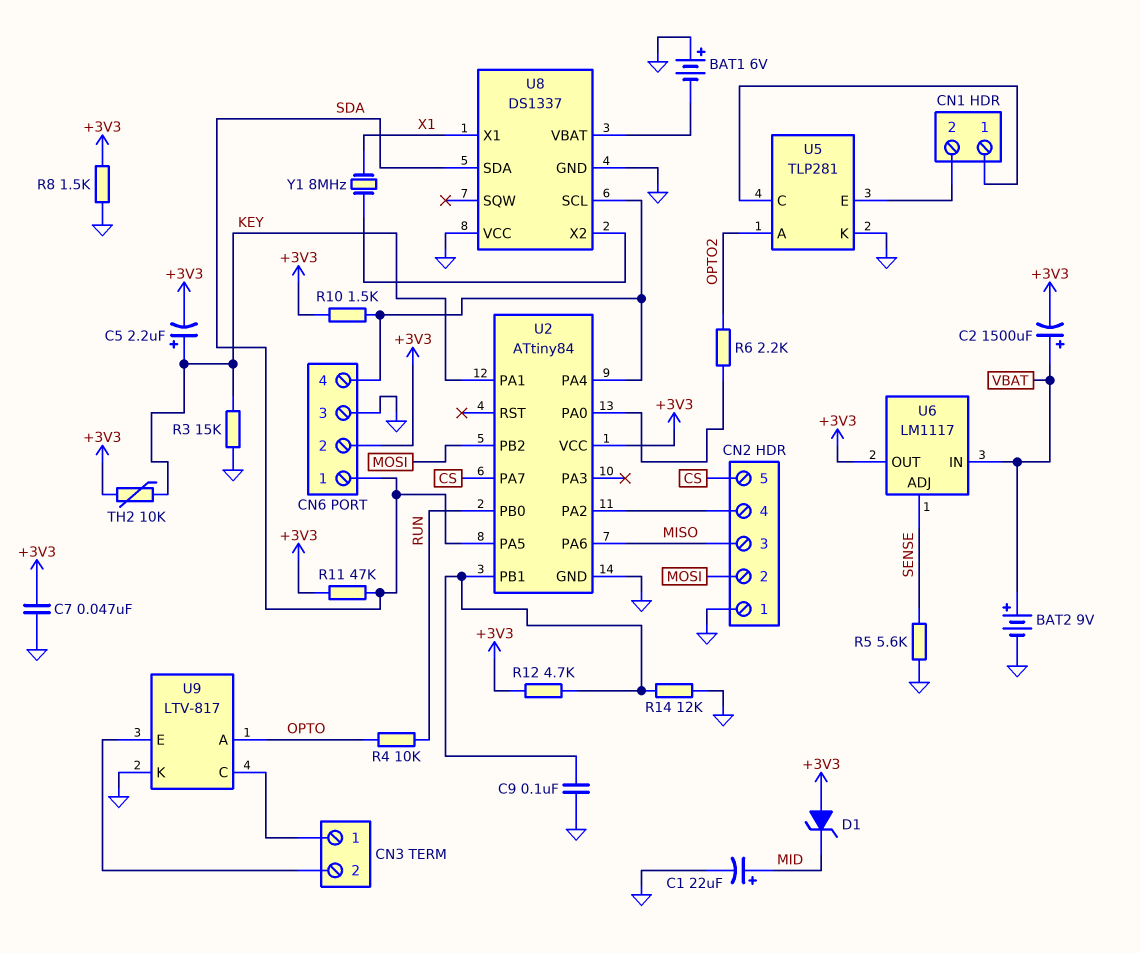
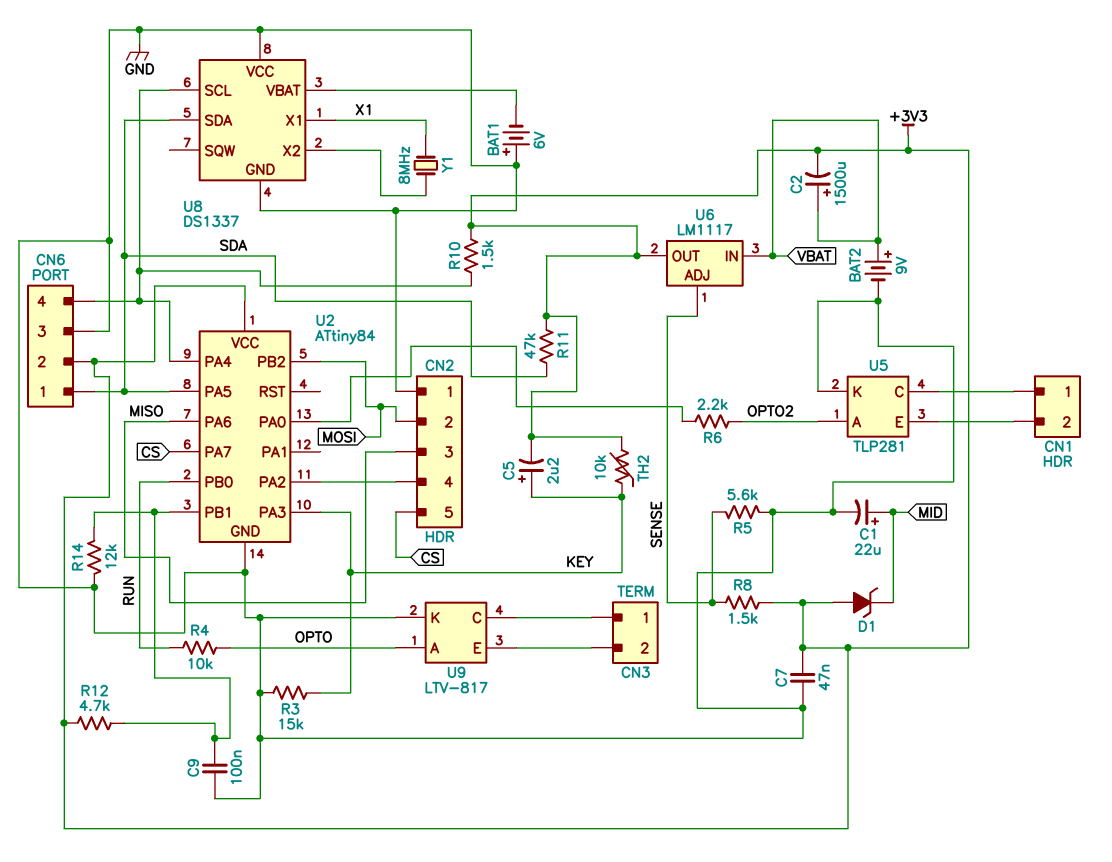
R8: 1.5k (+3V3, GND) -> 1.5k (+3V3, SENSE)
U2 pin PA1: KEY -> none
U2 pin PA3: none -> KEY

